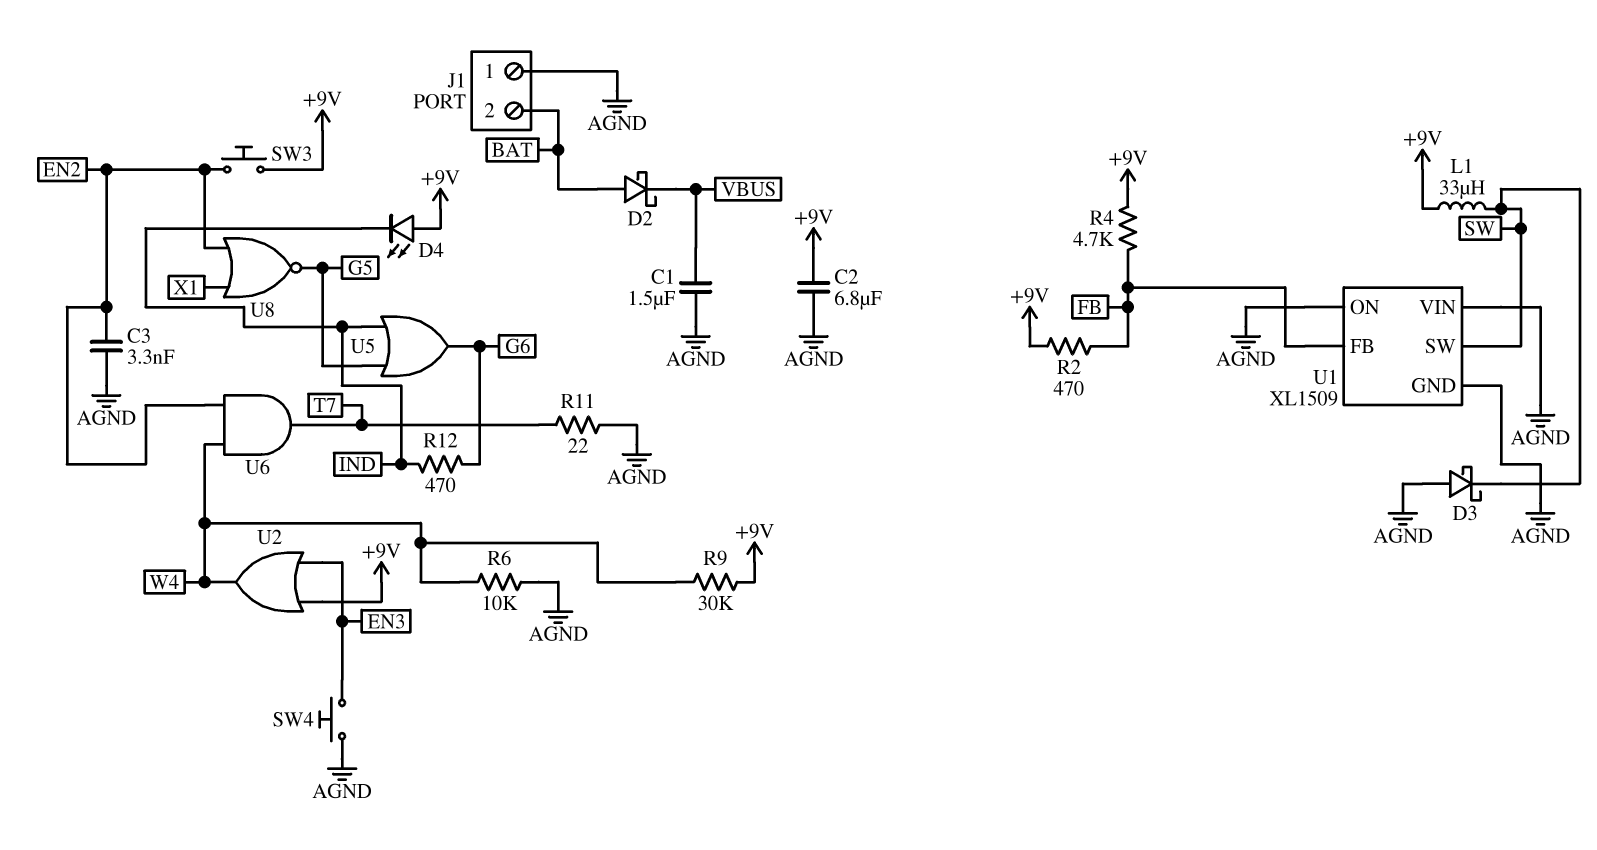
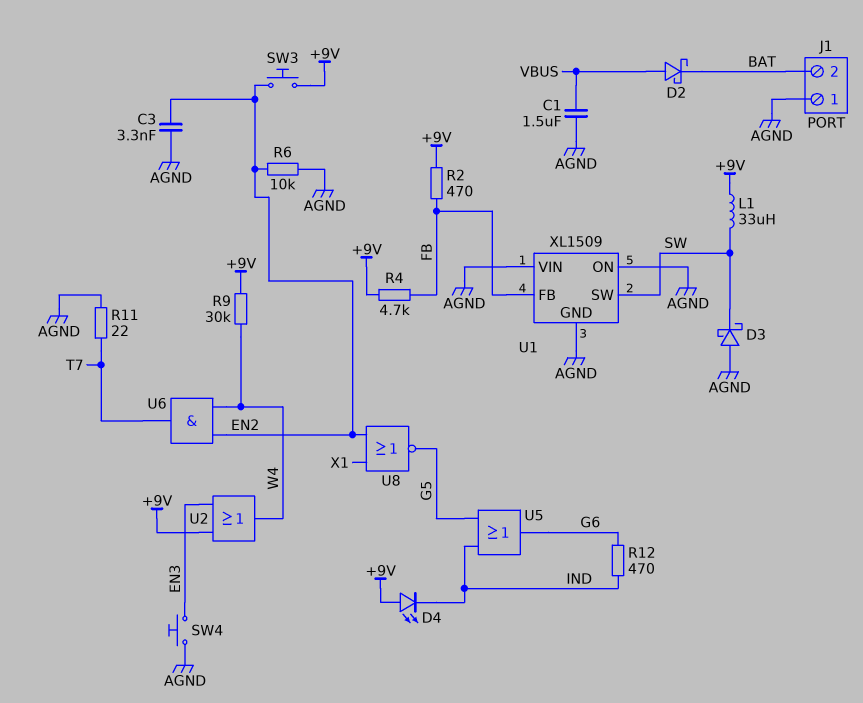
C2: 6.8uF (+9V, AGND) -> none
D2: schottky (A BAT, K VBUS) -> schottky (A VBUS, K BAT)
R6: 10k (AGND, W4) -> 10k (AGND, EN2)

